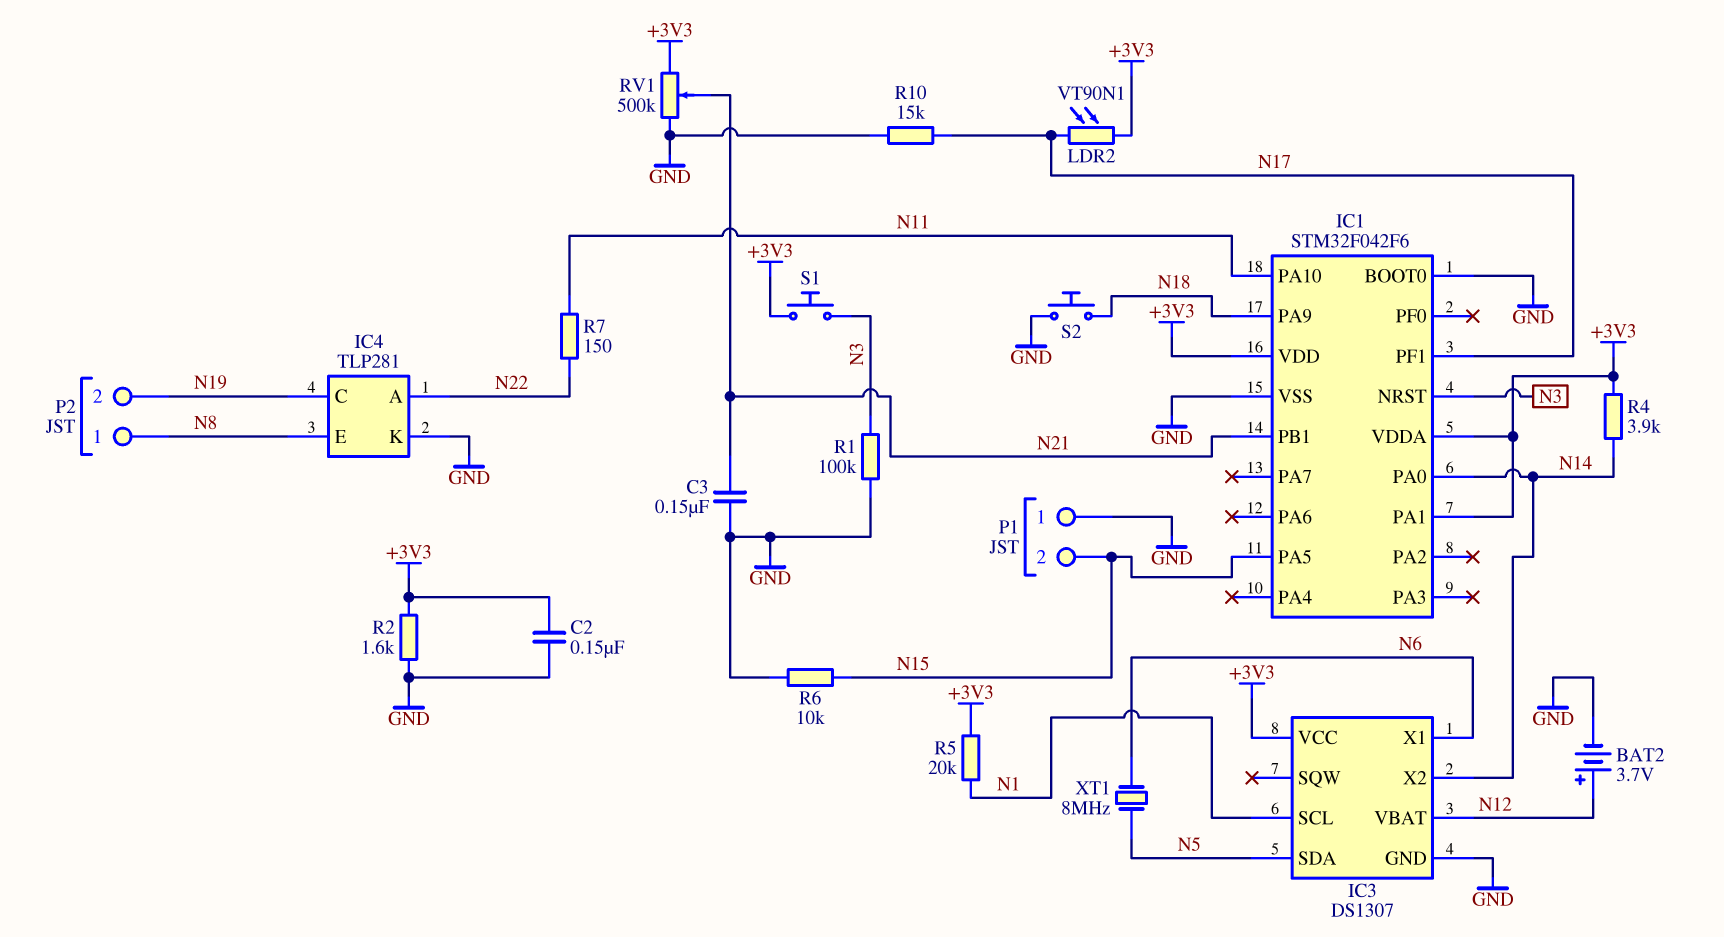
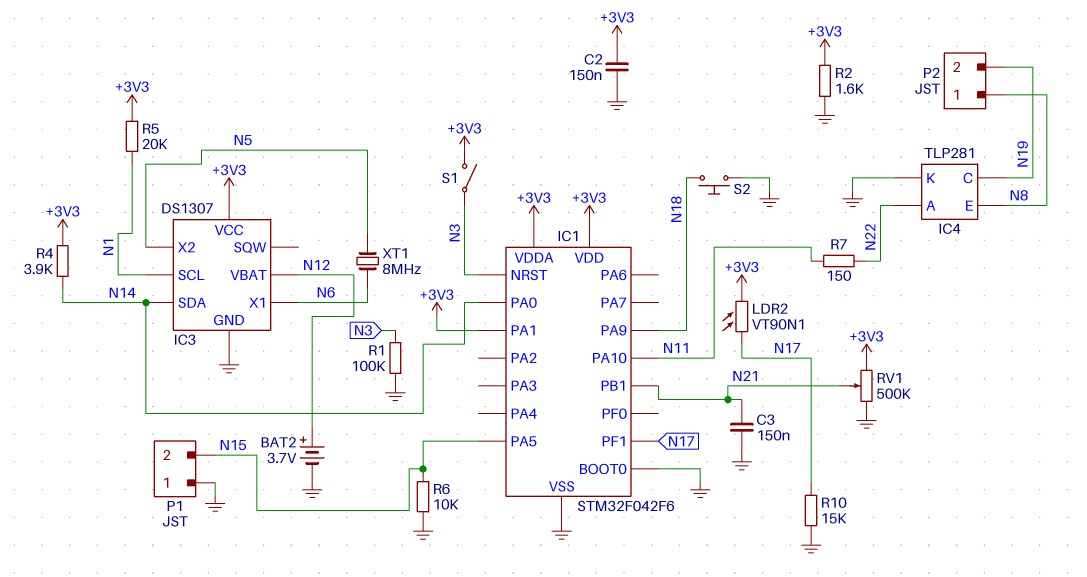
IC3 pin SDA: N5 -> N14
IC3 pin X2: N14 -> N5
S1: button (+3V3, N3) -> switch (+3V3, N3)

